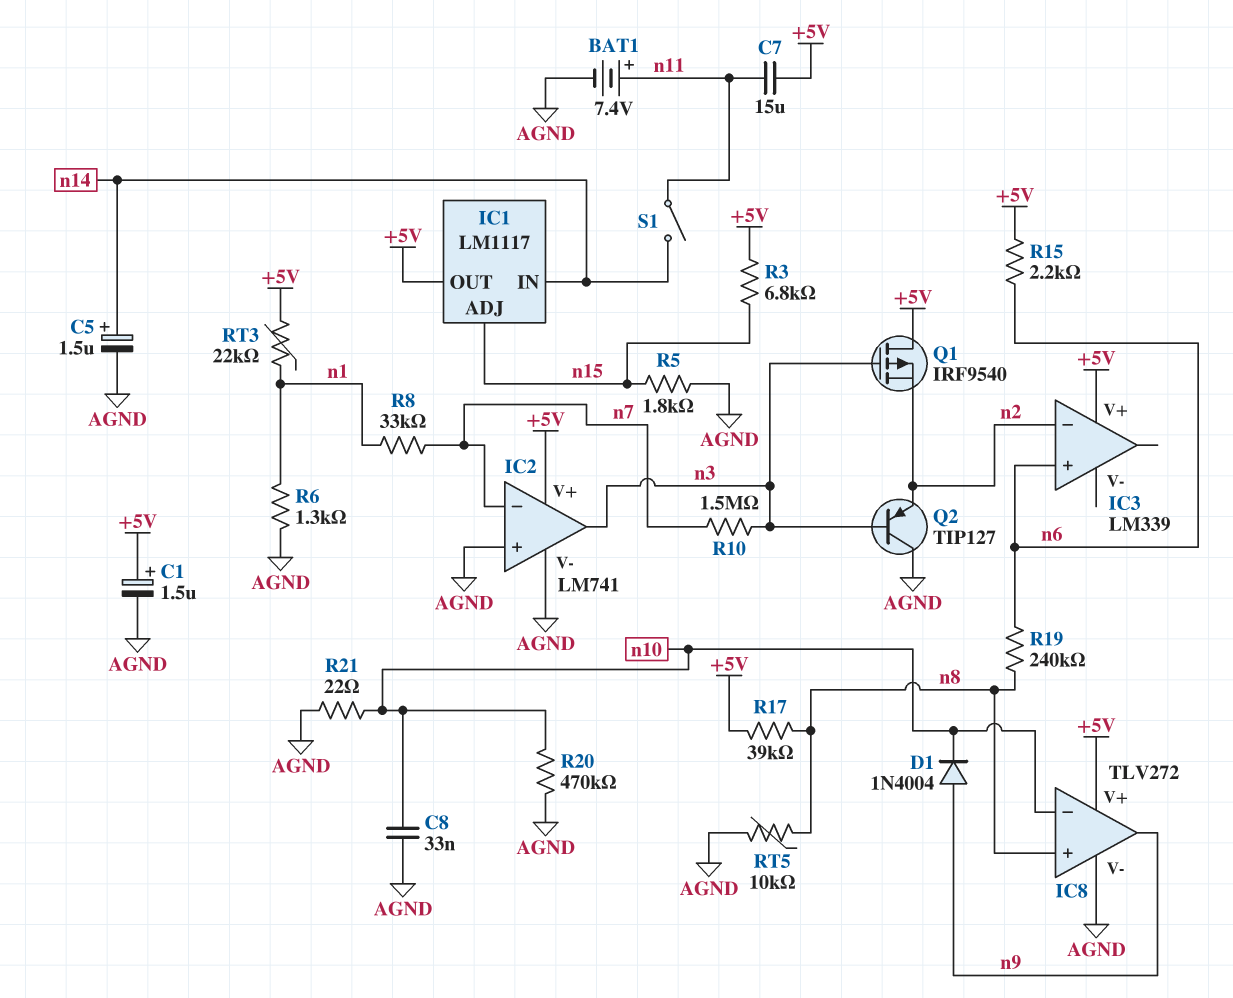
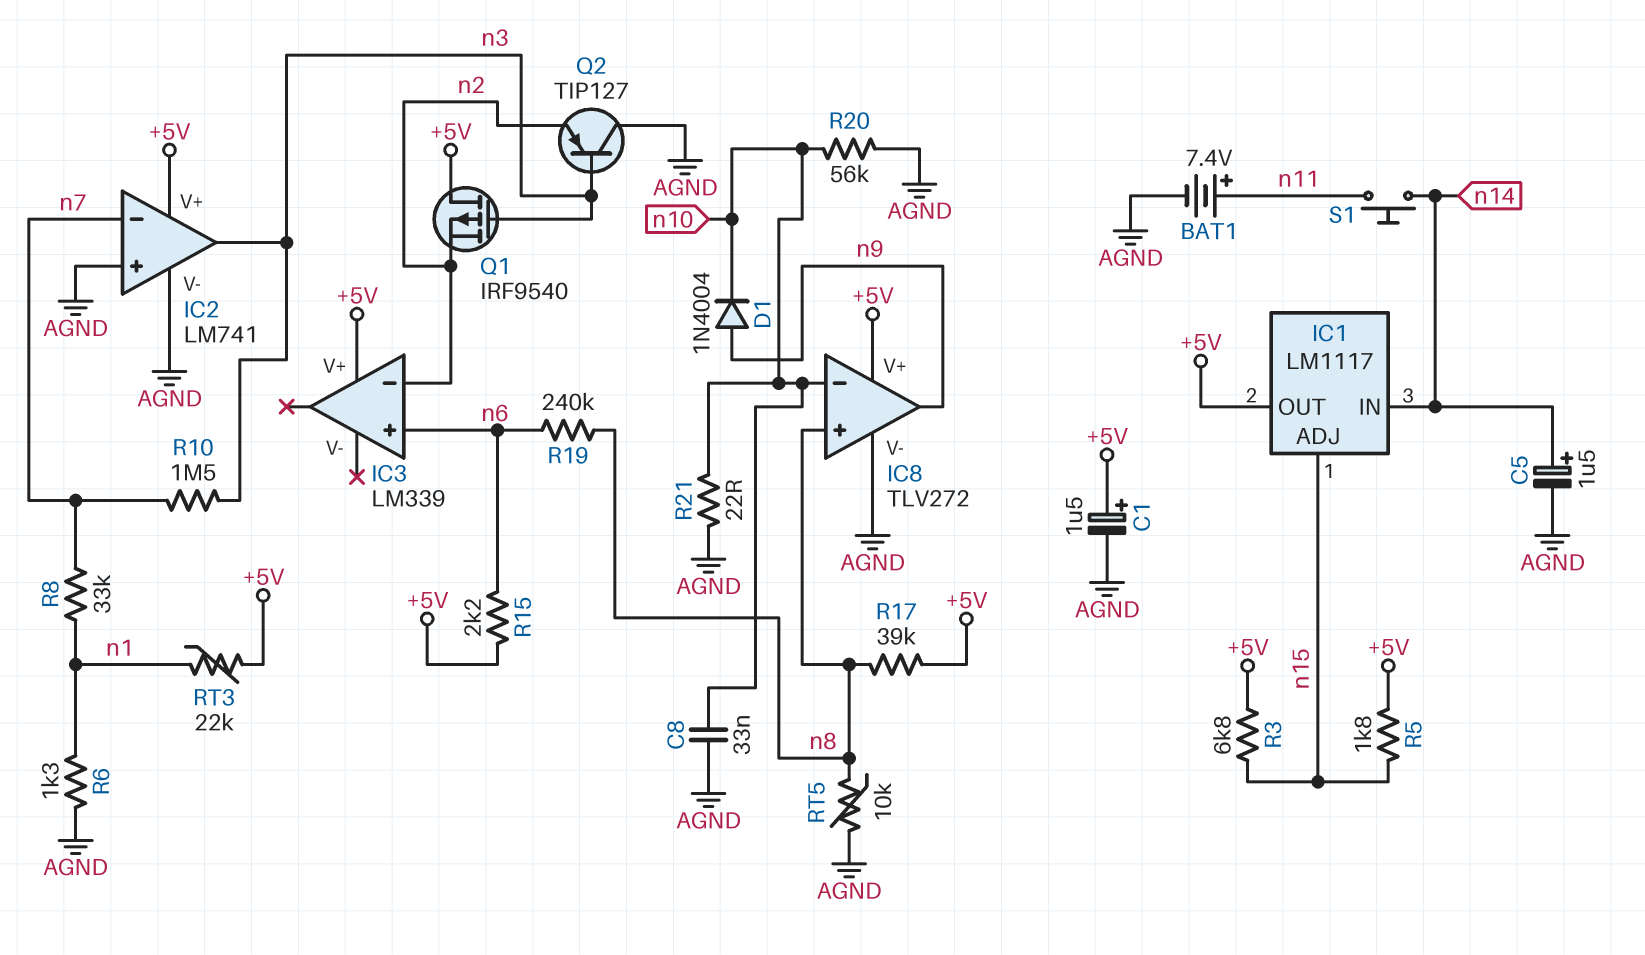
C7: 15uF (+5V, n11) -> none
R5: 1.8k (AGND, n15) -> 1.8k (+5V, n15)
R20: 470k (AGND, n10) -> 56k (AGND, n10)
S1: switch (n11, n14) -> button (n11, n14)

